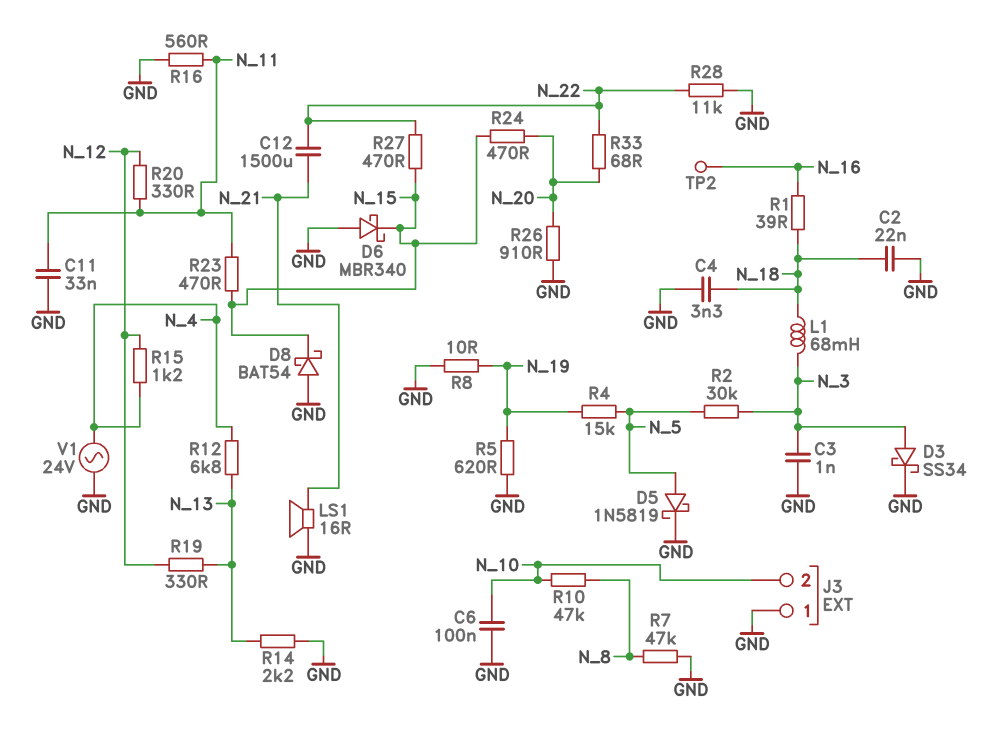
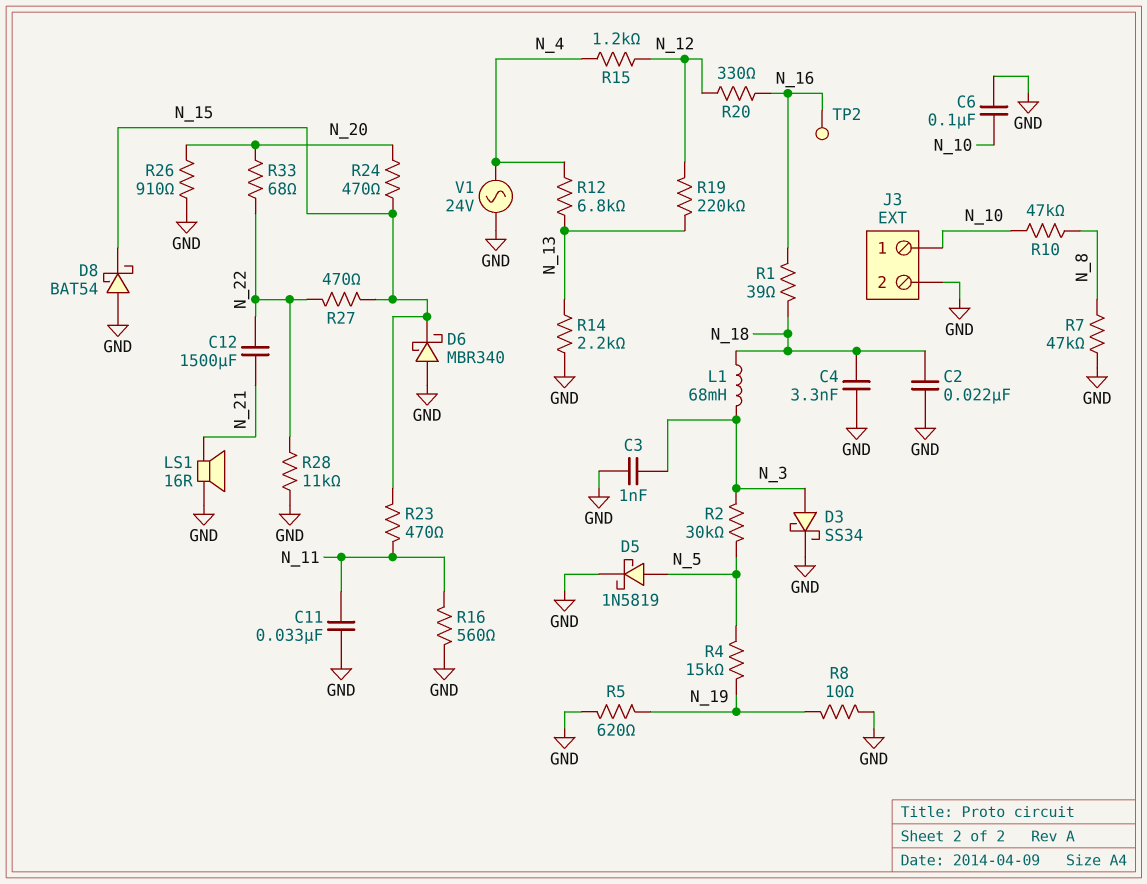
J3 pin 1: GND -> N_10
J3 pin 2: N_10 -> GND
R19: 330 (N_12, N_13) -> 220k (N_12, N_13)
R20: 330 (N_11, N_12) -> 330 (N_12, N_16)

